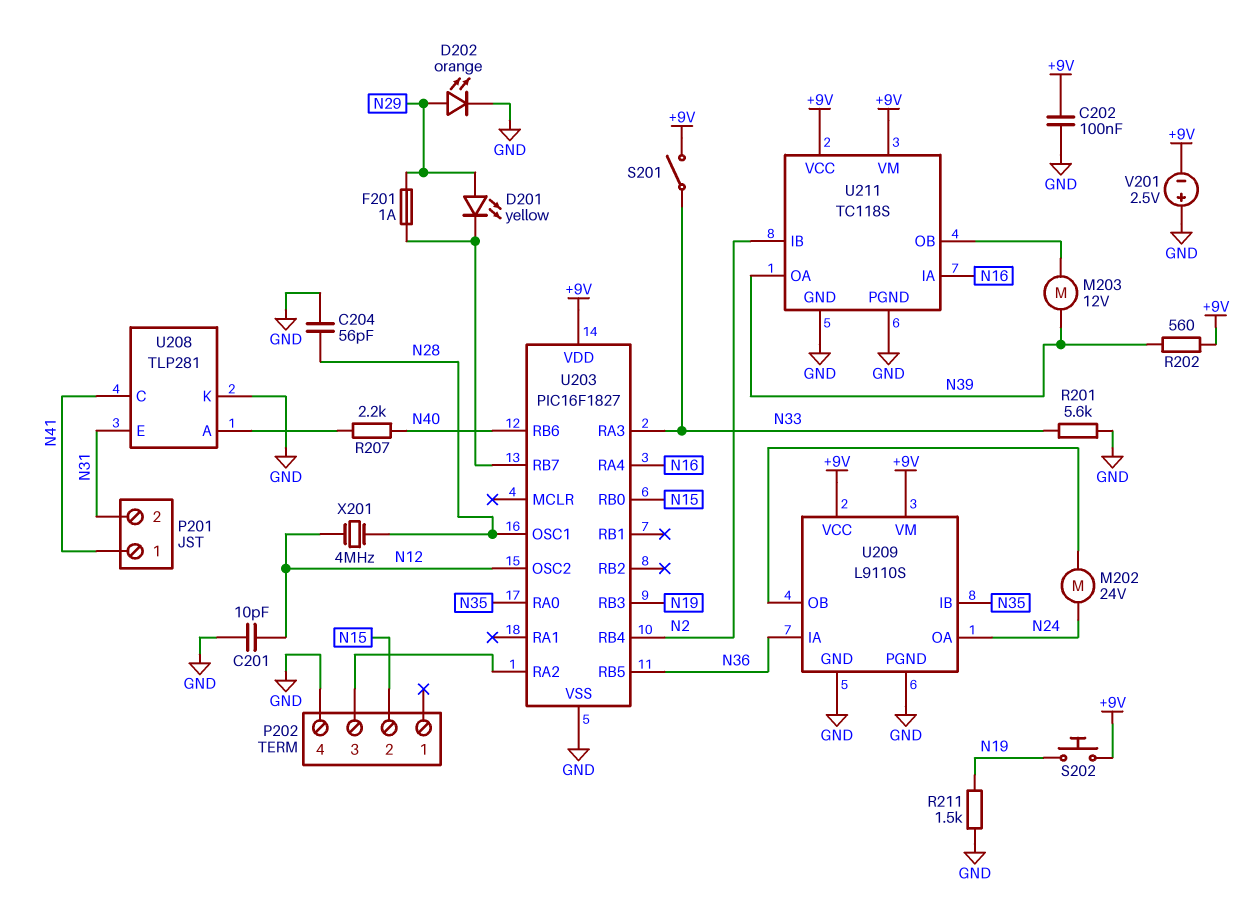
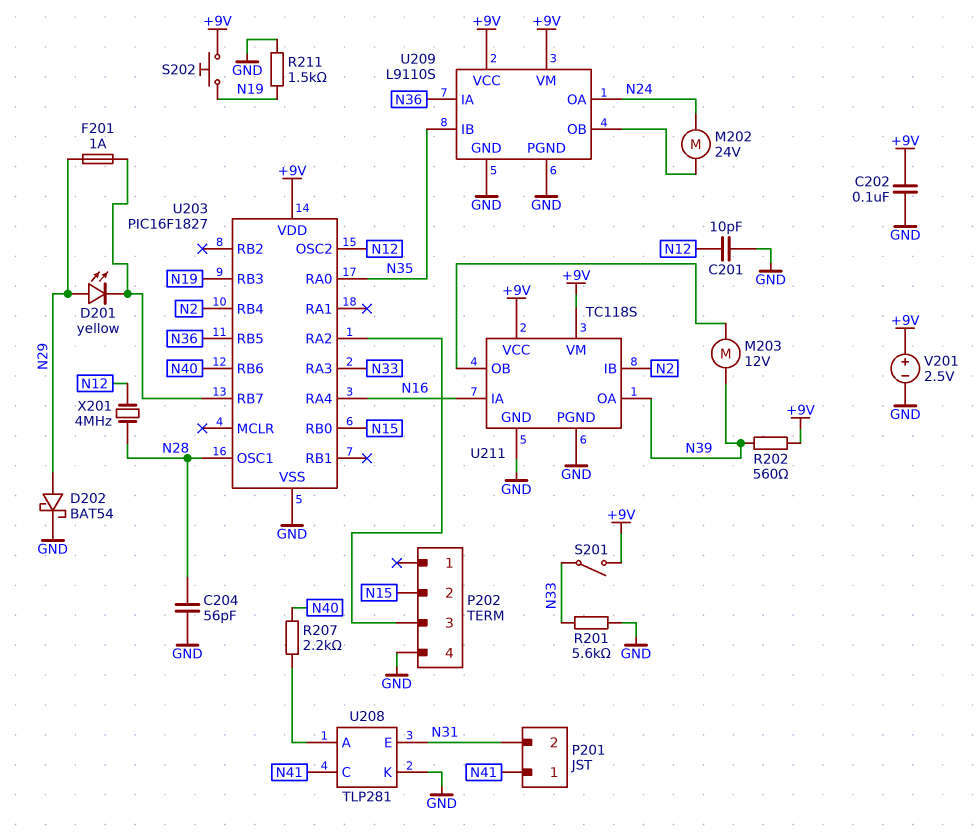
D202: LED orange (A N29, K GND) -> schottky BAT54 (A N29, K GND)
V201: 2.5V (plus GND, minus +9V) -> 2.5V (plus +9V, minus GND)

